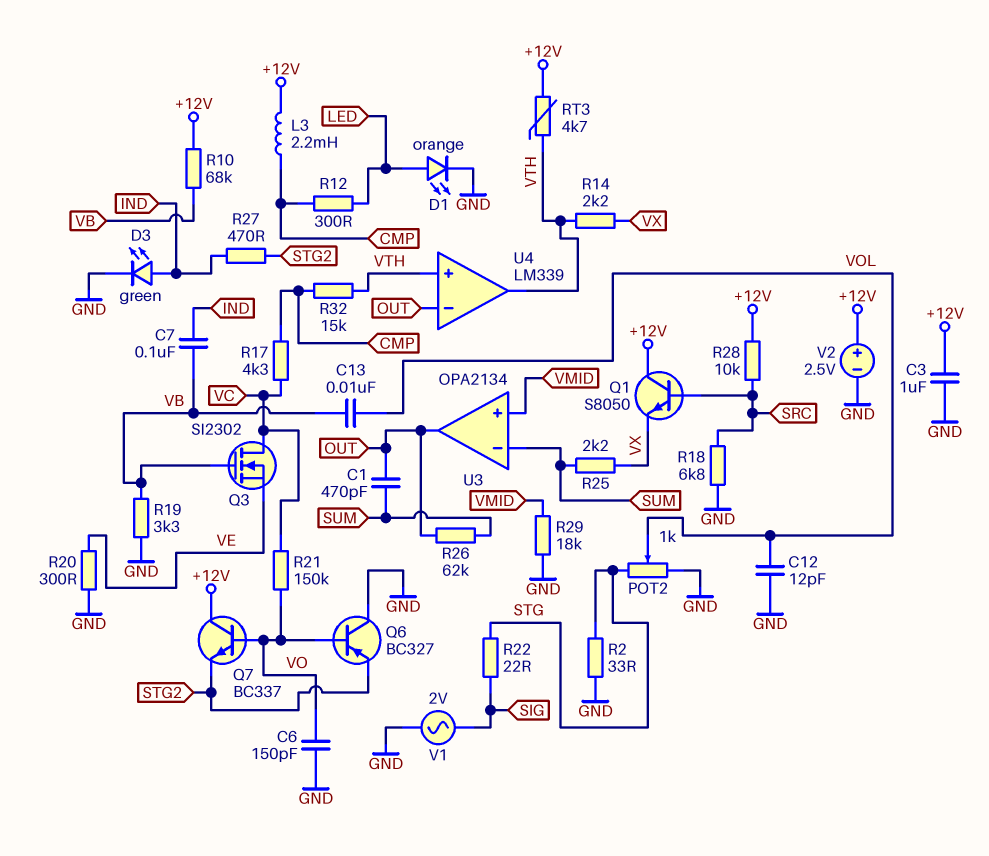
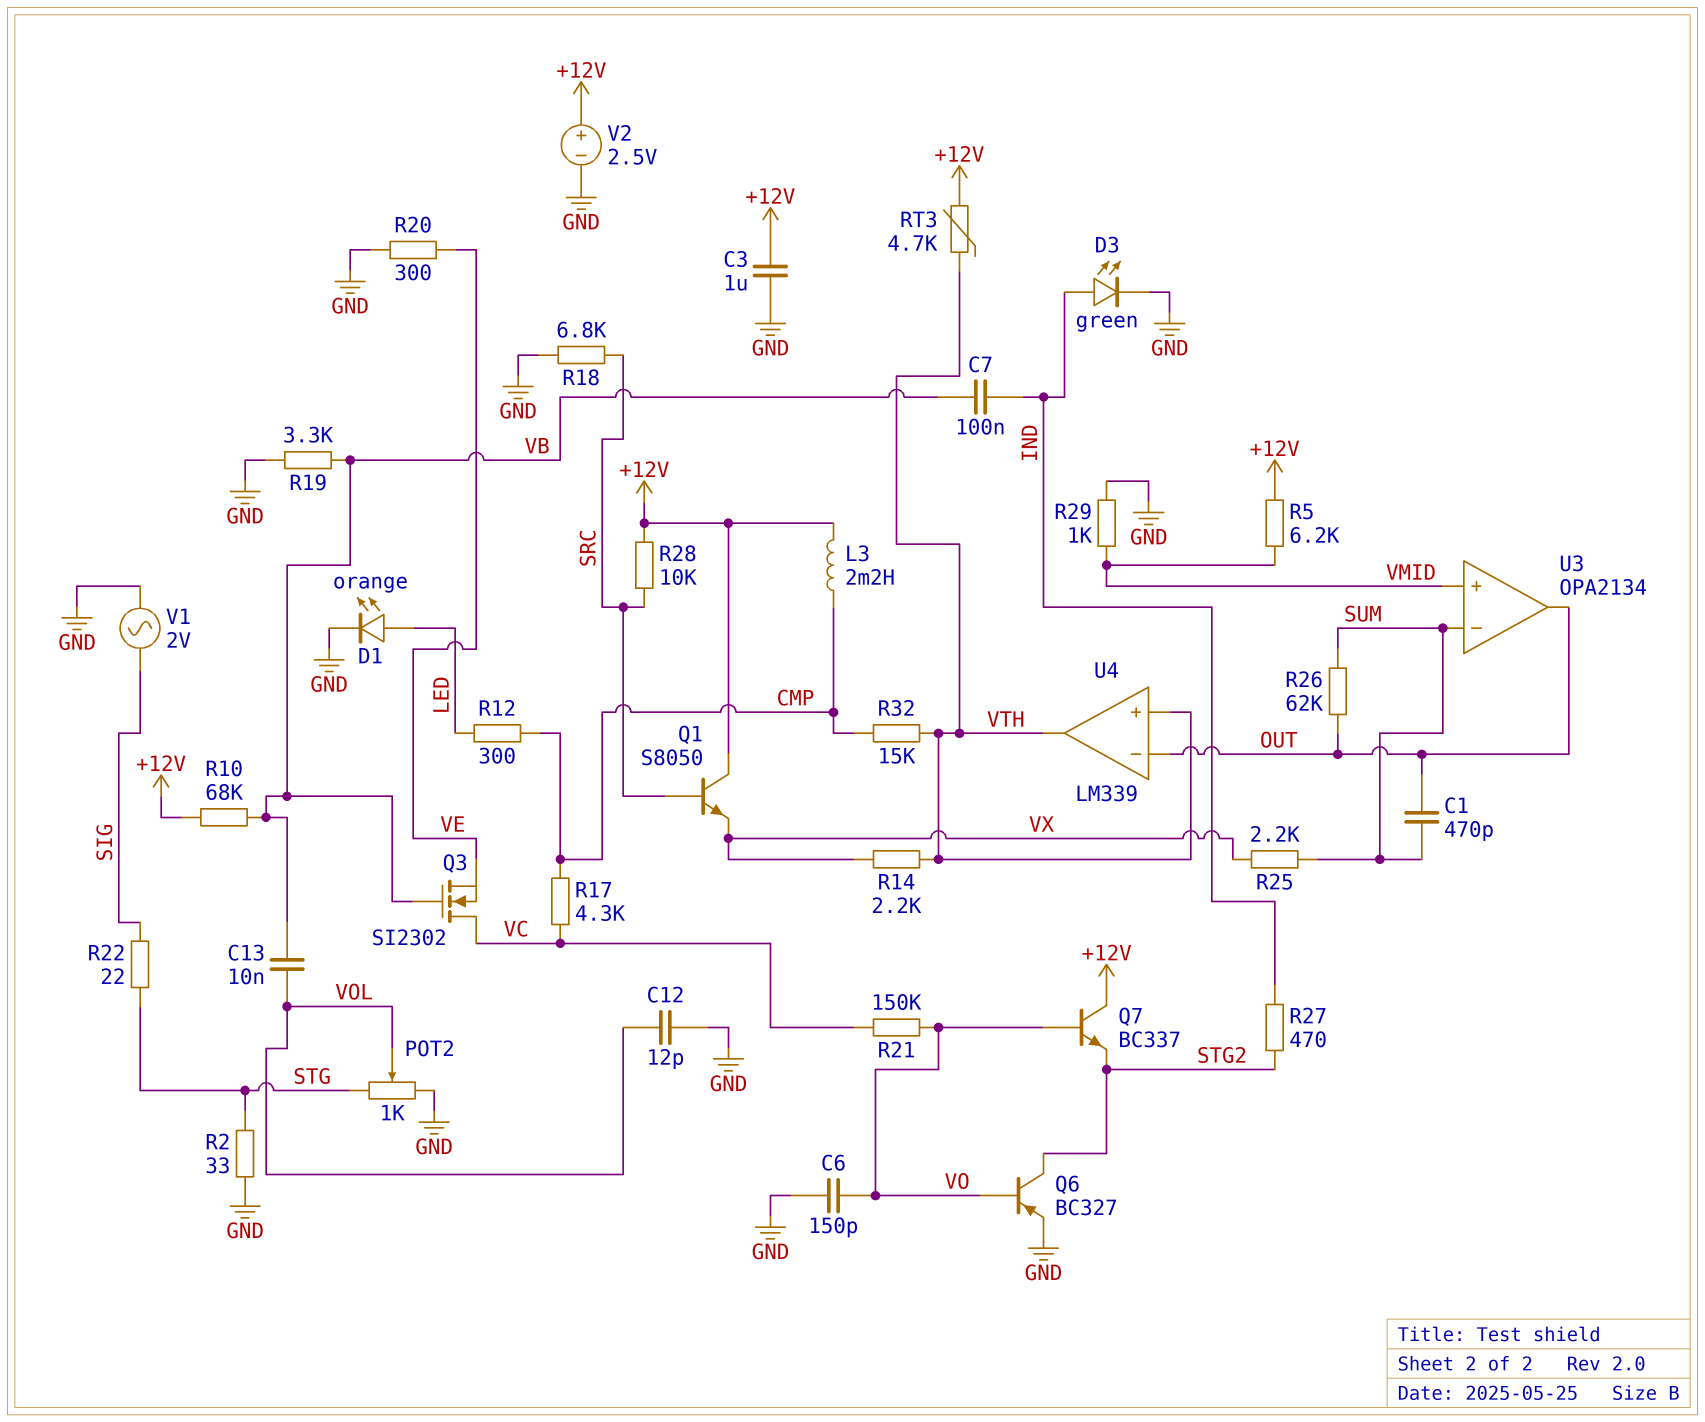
Q6: PNP BC327 (B VO, C GND, E STG2) -> PNP BC327 (B VO, C STG2, E GND)
R5: none -> 6.2k (+12V, VMID)
R29: 18k (GND, VMID) -> 1k (GND, VMID)

